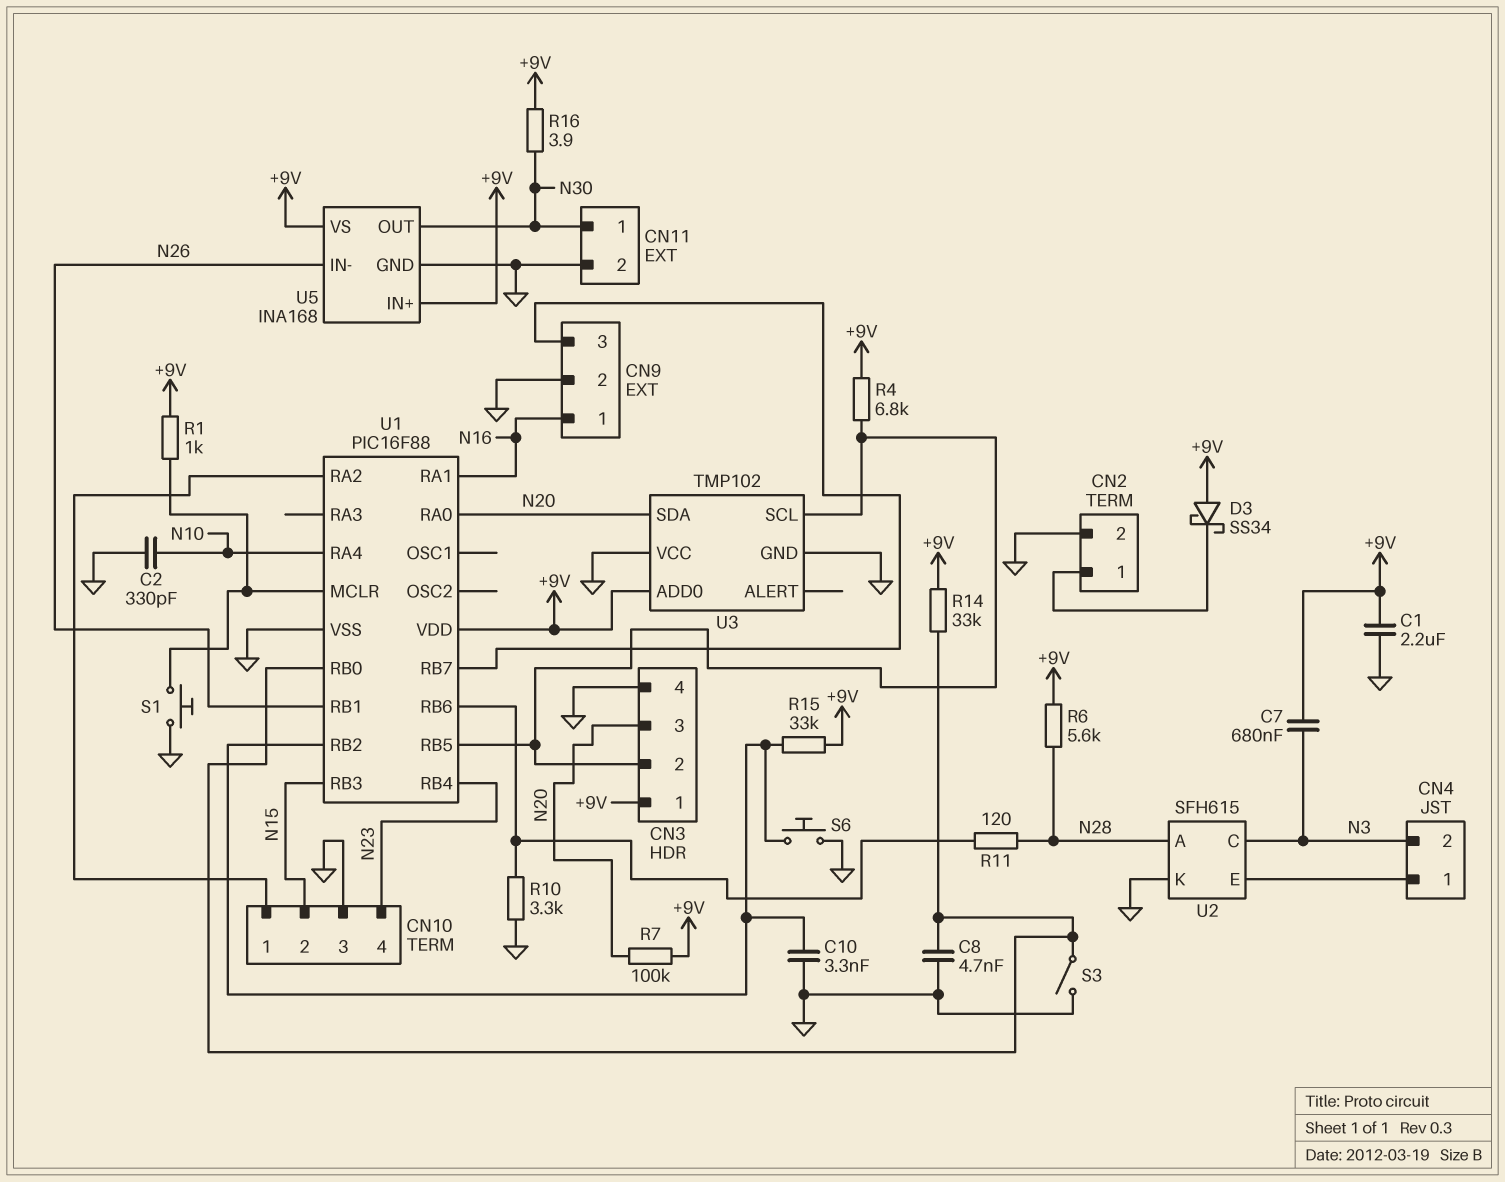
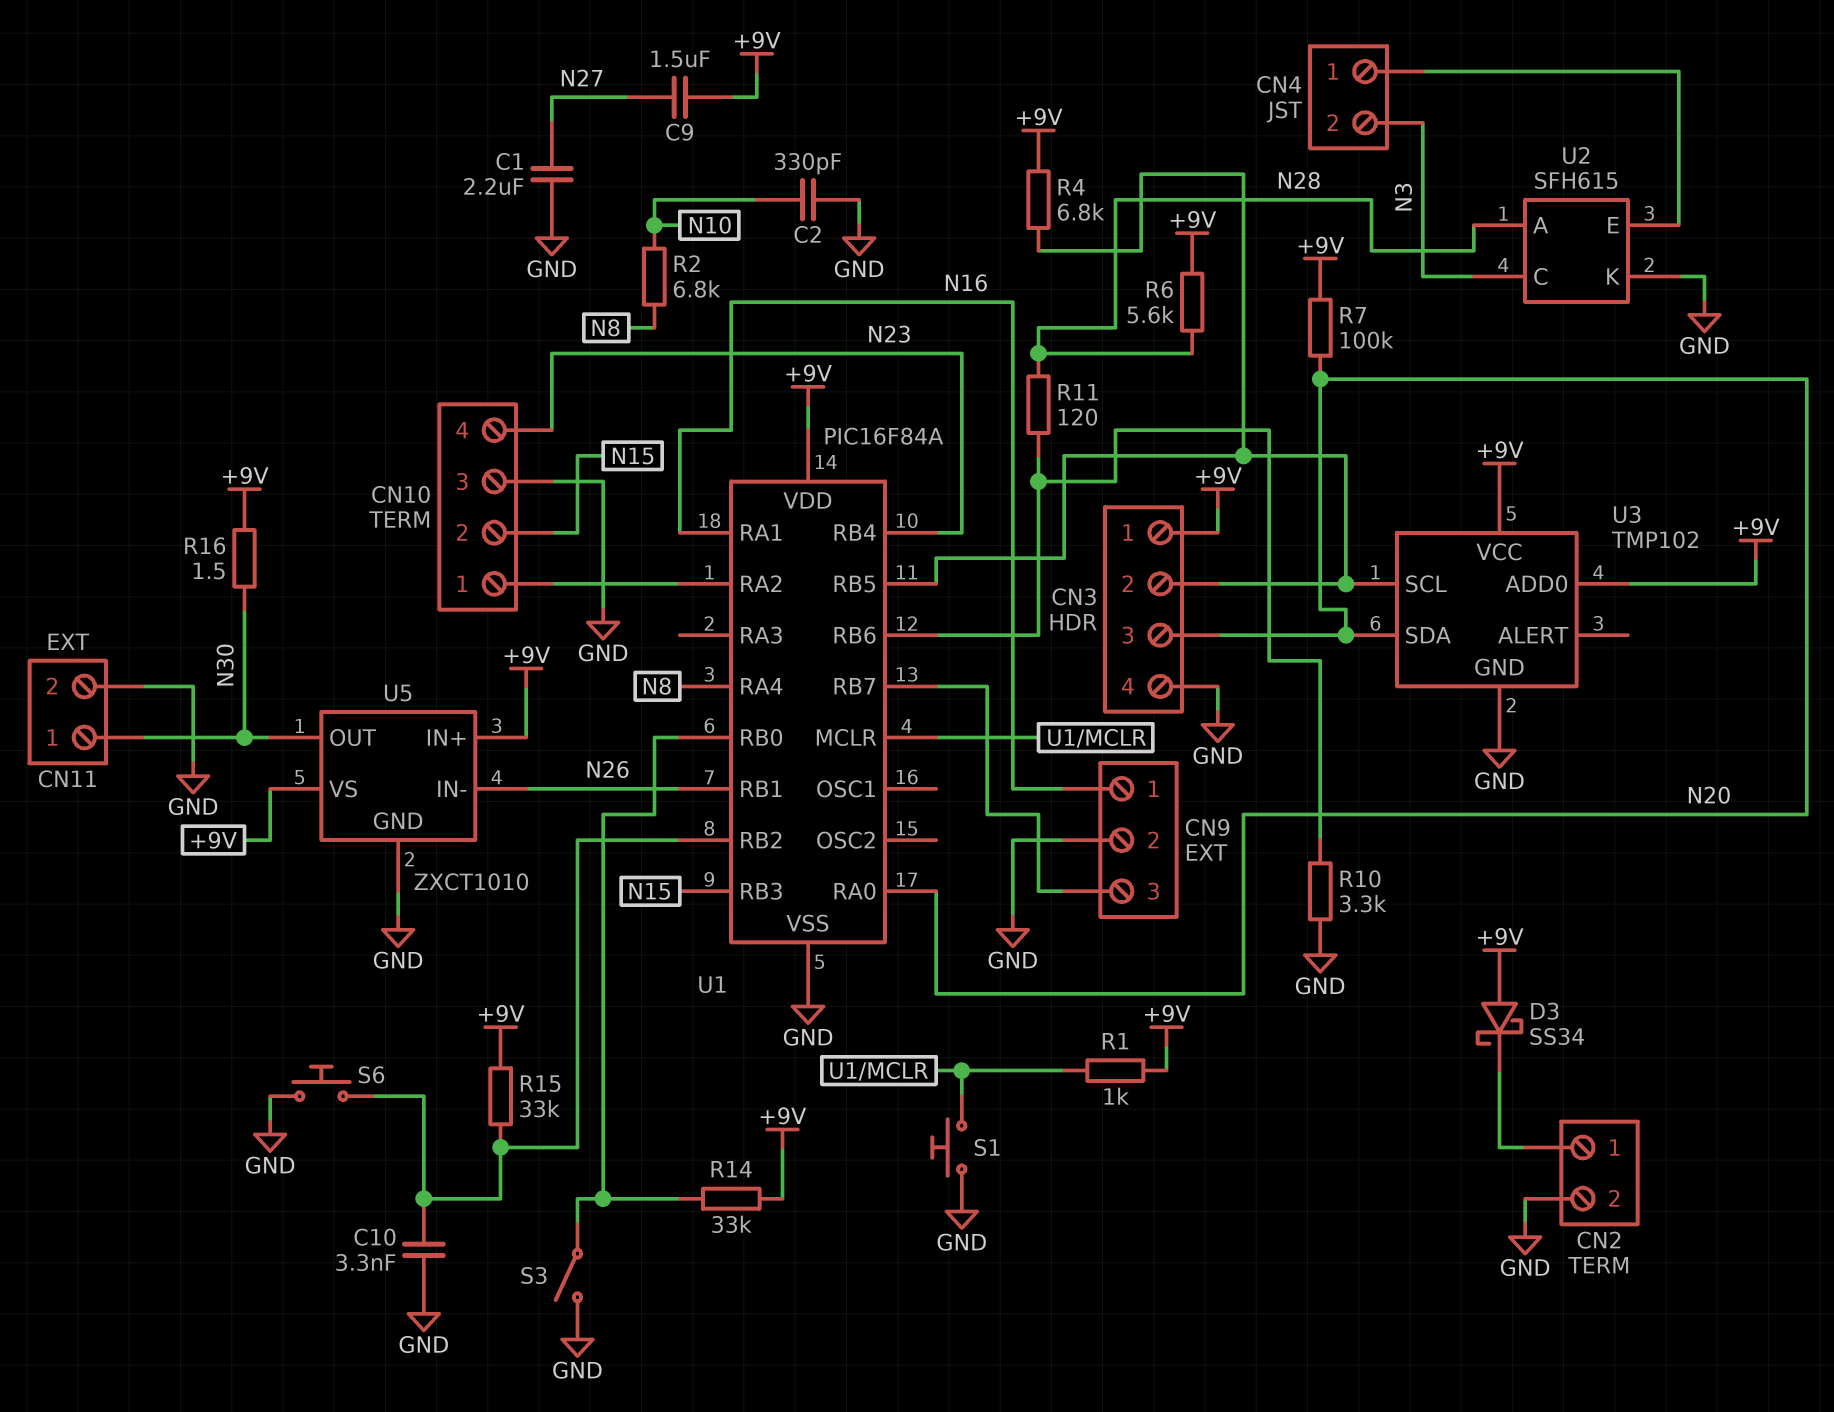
C1: 2.2uF (+9V, GND) -> 2.2uF (GND, N27)
C7: 680nF (+9V, N3) -> none
C8: 4.7nF (GND, U1/RB0) -> none
C9: none -> 1.5uF (+9V, N27)
R2: none -> 6.8k (N8, N10)
R16: 3.9 (+9V, N30) -> 1.5 (+9V, N30)
U1: PIC16F88 -> PIC16F84A
U1 pin RA4: N10 -> N8
U3 pin VCC: GND -> +9V
U5: INA168 -> ZXCT1010

